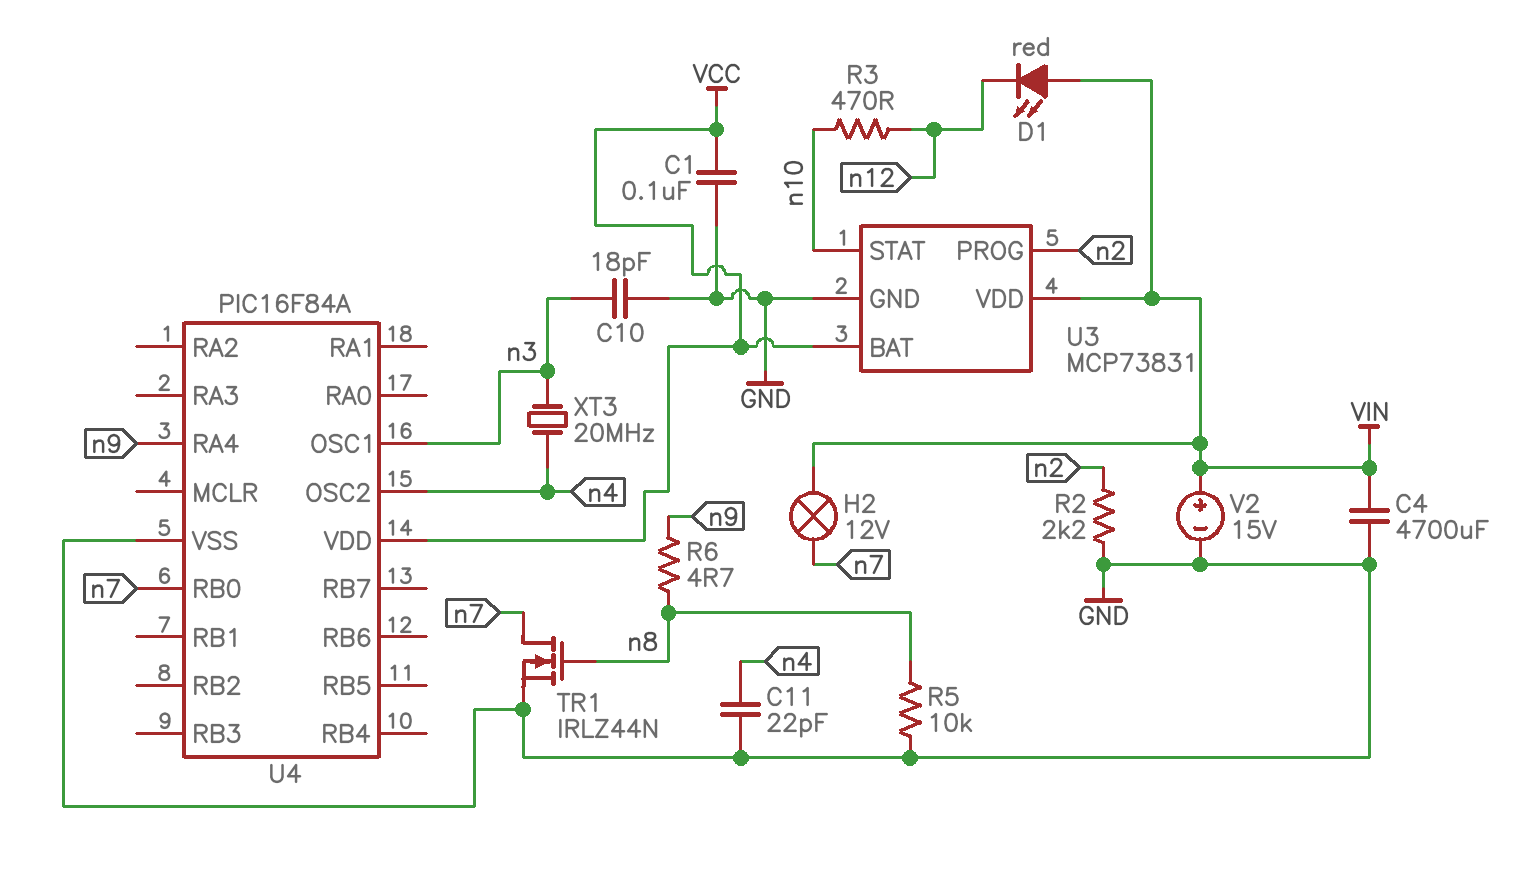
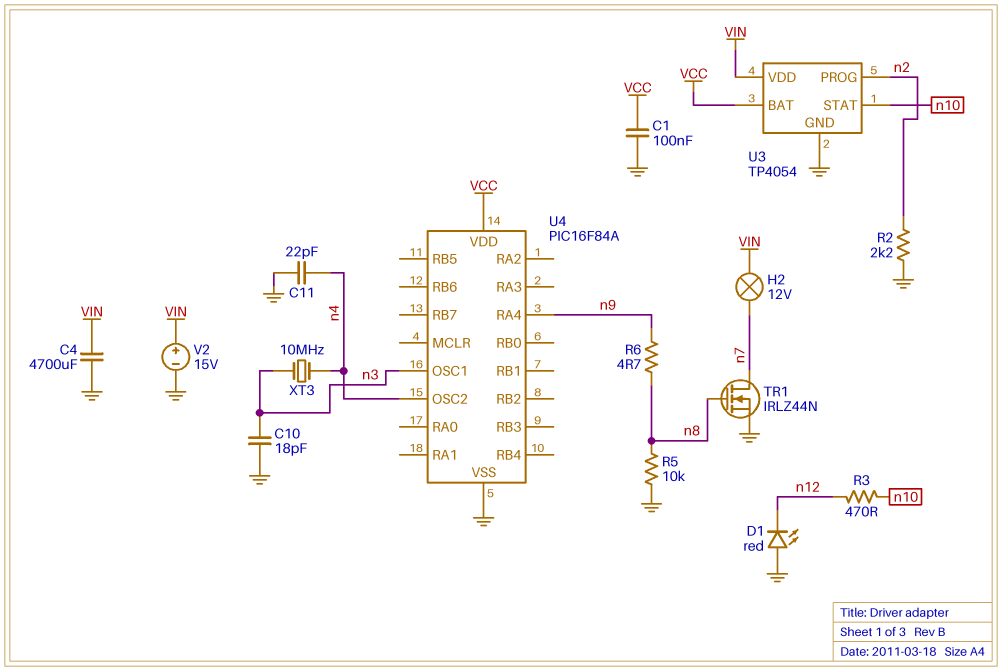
D1: LED red (A VIN, K n12) -> LED red (A GND, K n12)
U3: MCP73831 -> TP4054
U4 pin RB0: n7 -> none
XT3: 20MHz (n3, n4) -> 10MHz (n3, n4)

